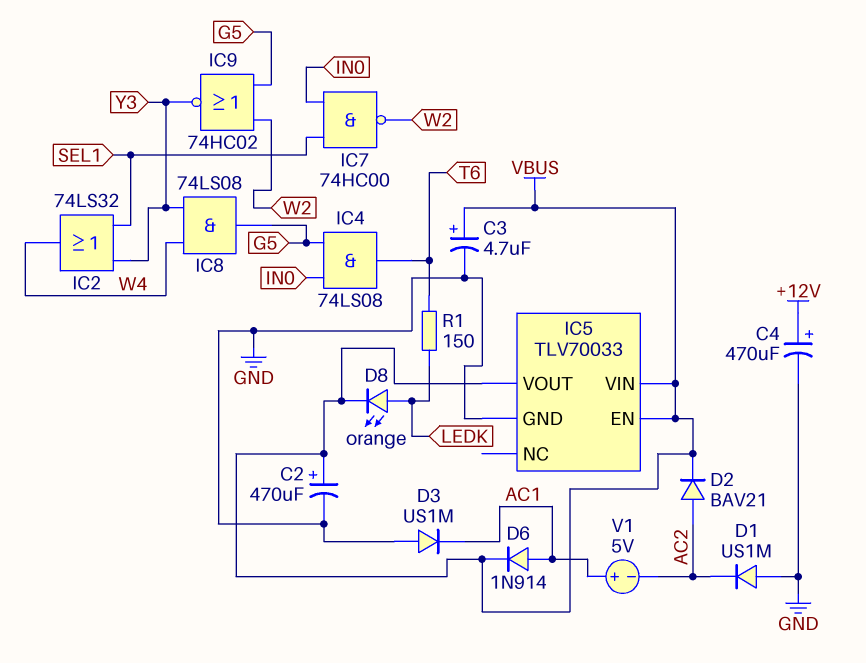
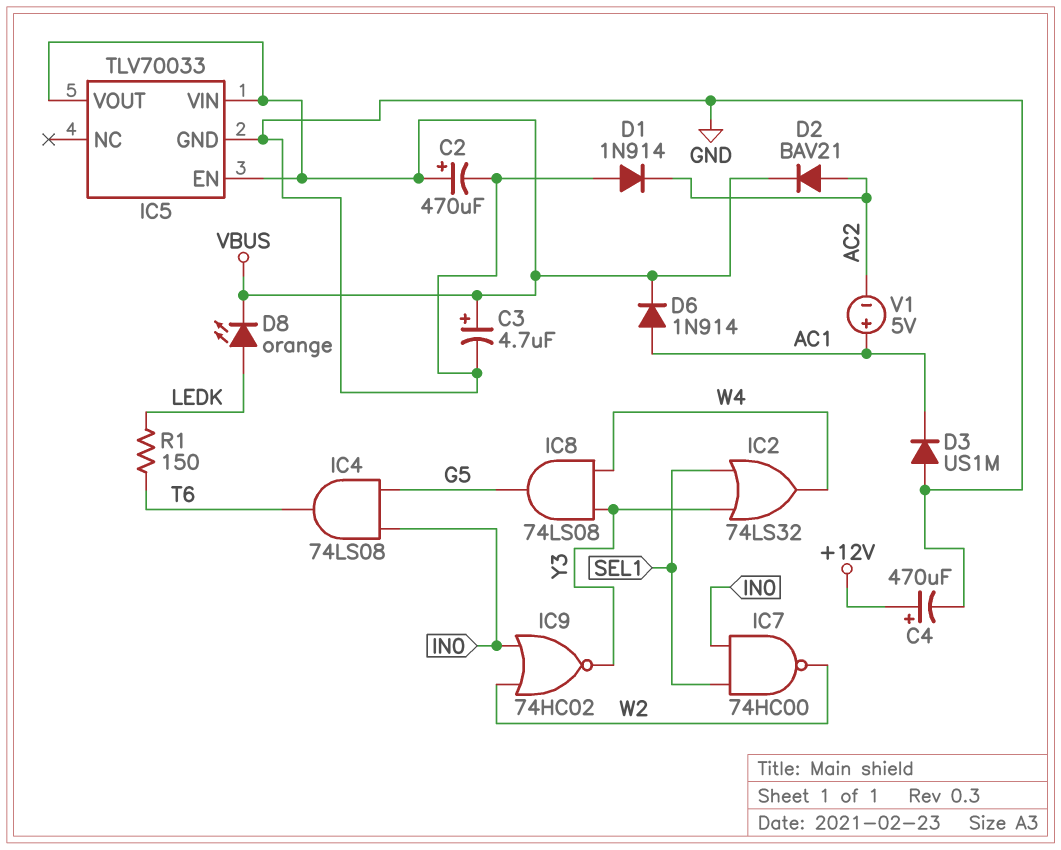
D1: diode US1M (A GND, K AC2) -> diode 1N914 (A GND, K AC2)
IC9: NOR 74HC02 (in G5, in W2, out Y3) -> NOR 74HC02 (in IN0, in W2, out Y3)

